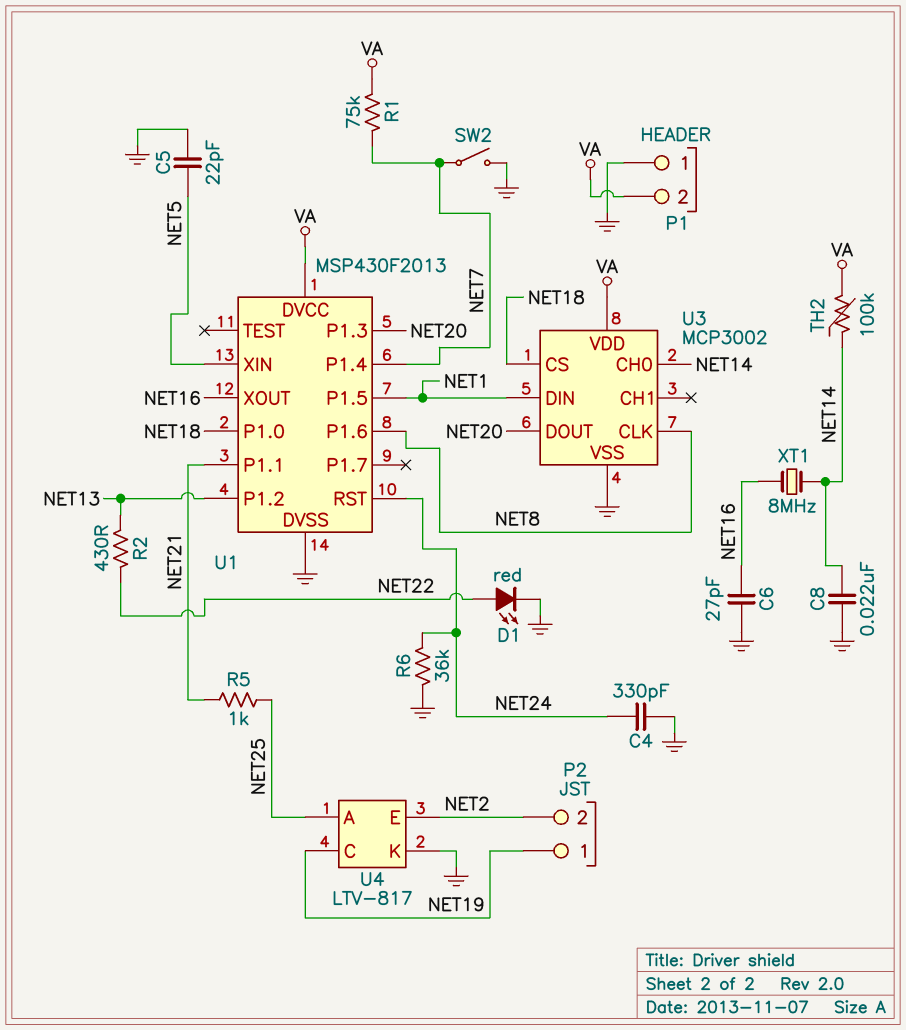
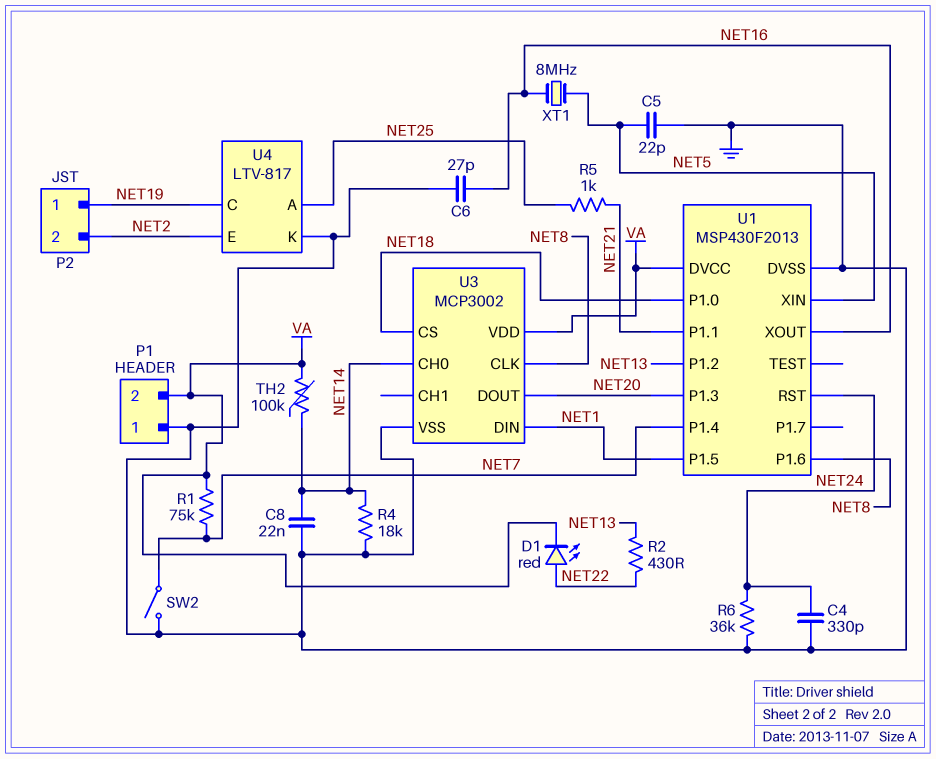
D1: LED red (A NET22, K GND) -> LED red (A NET22, K VA)
R4: none -> 18k (GND, NET14)
XT1: 8MHz (NET14, NET16) -> 8MHz (NET5, NET16)

